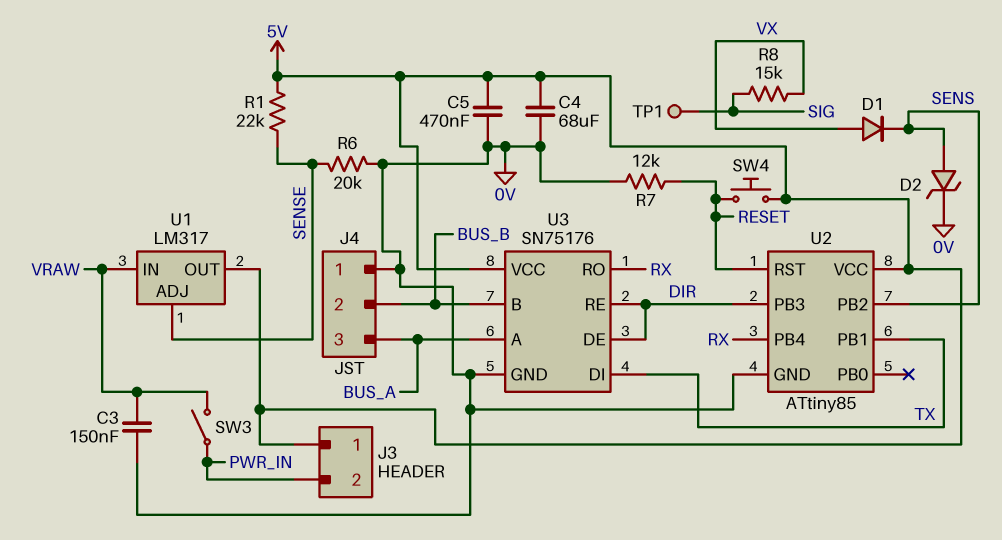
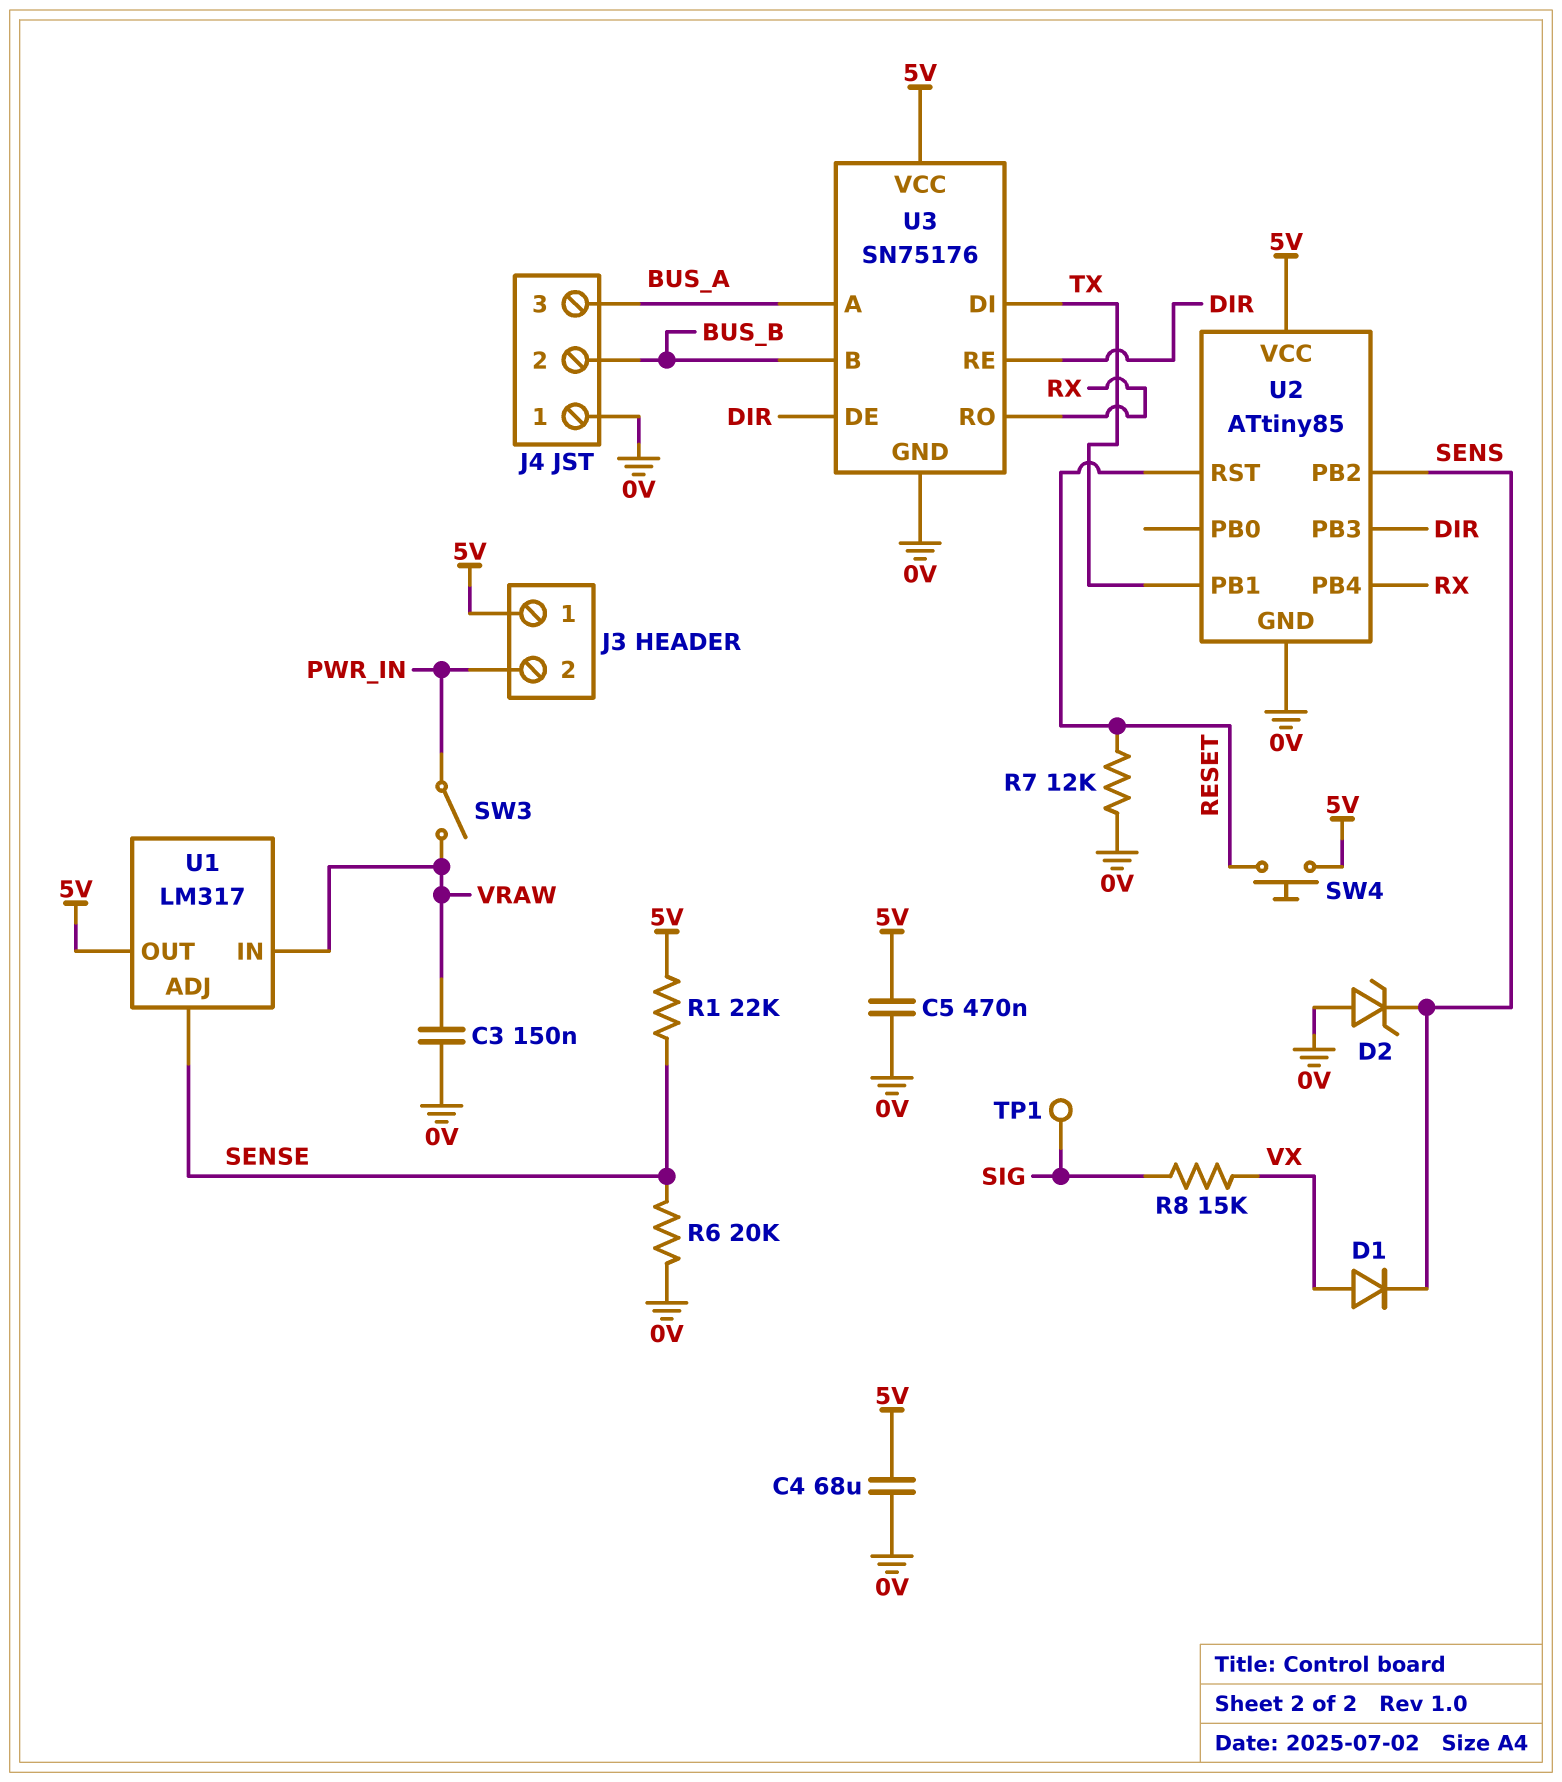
D2: zener (A SENS, K 0V) -> zener (A 0V, K SENS)

